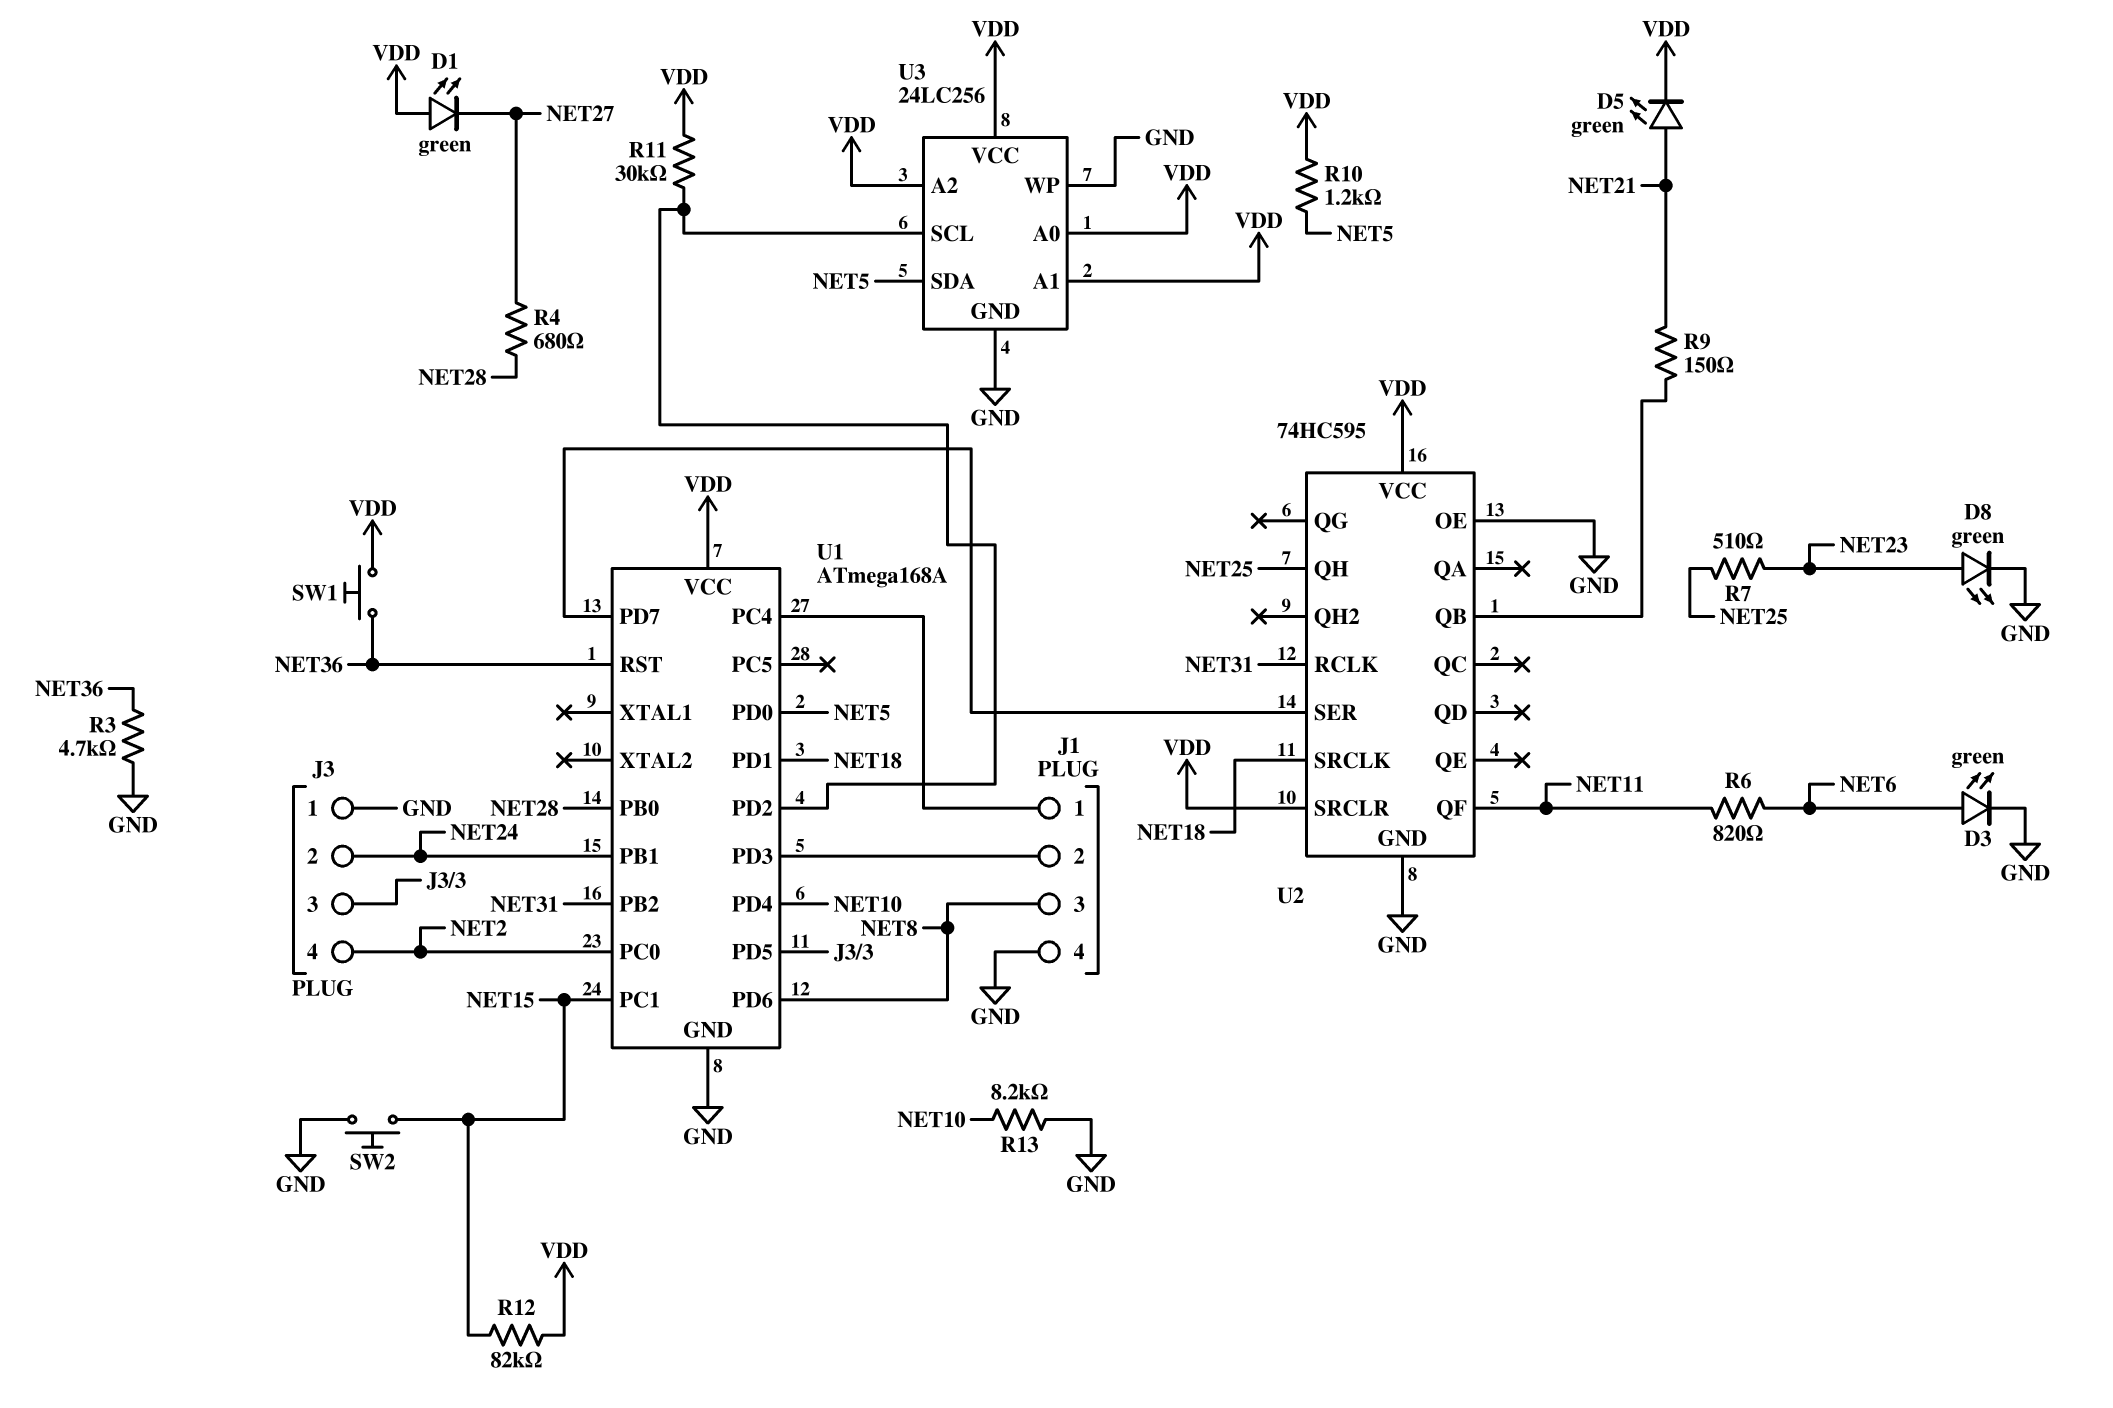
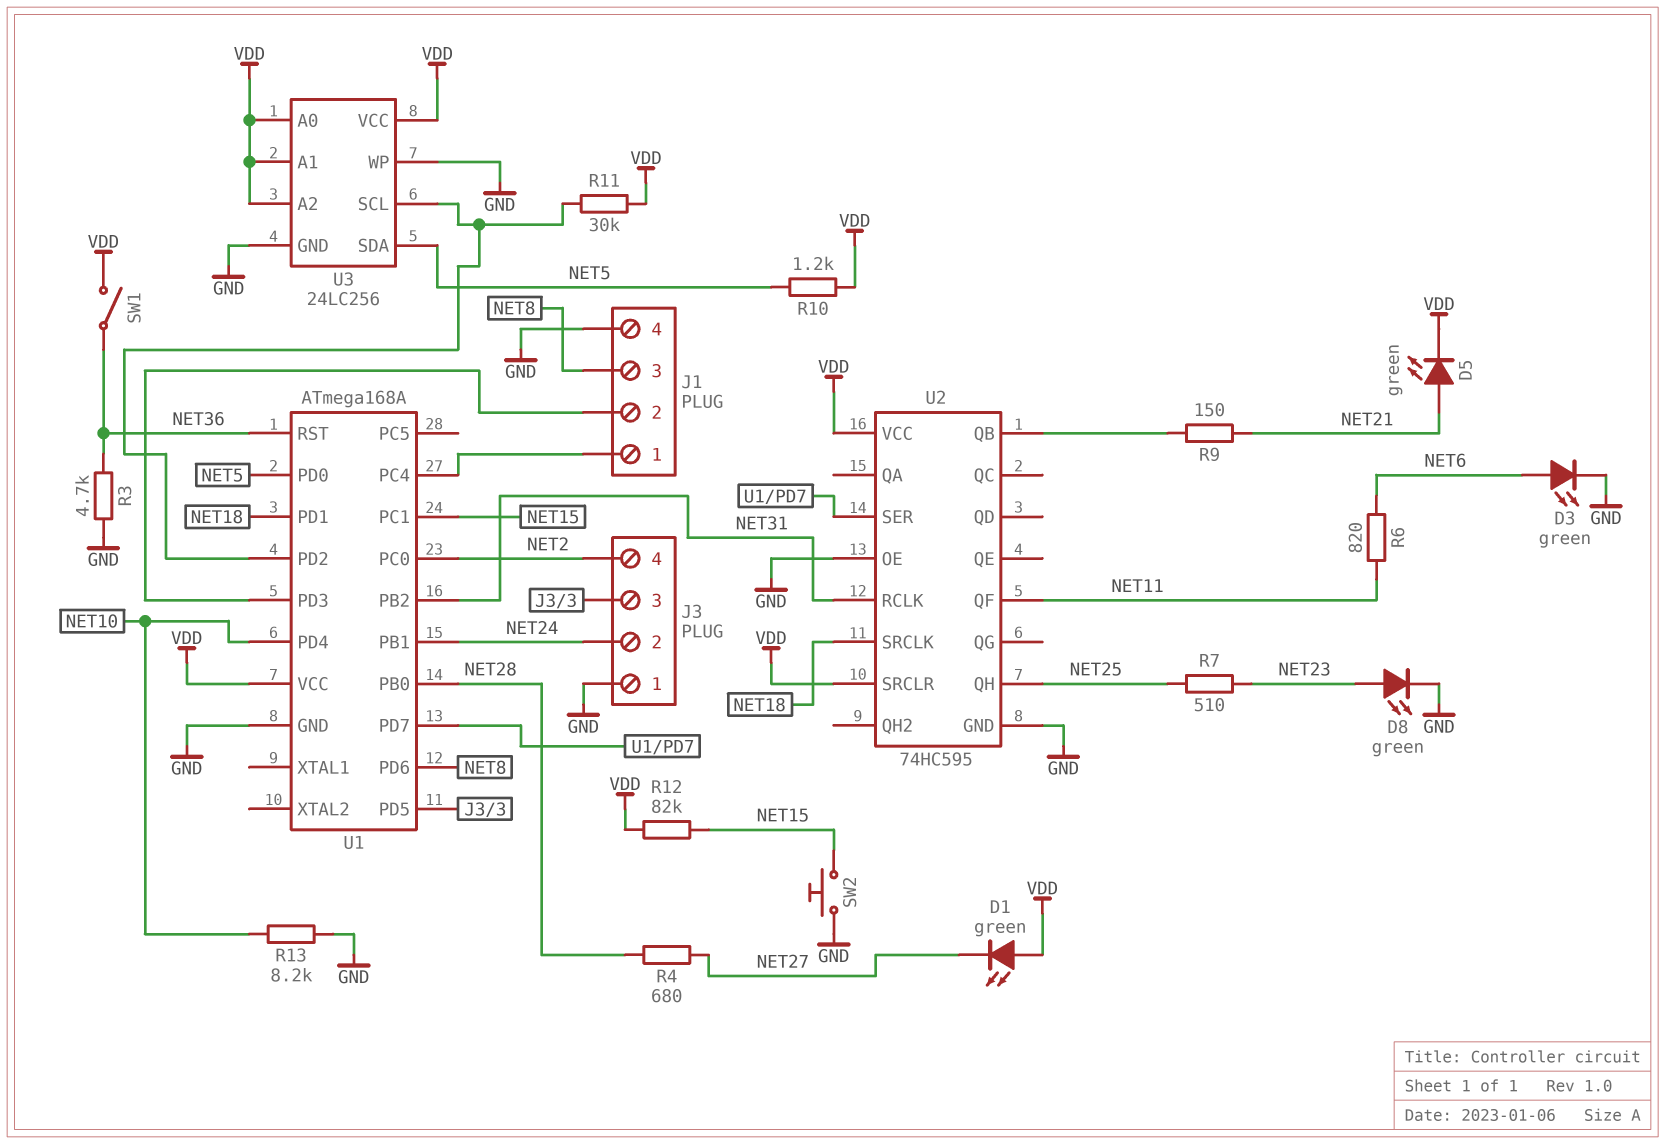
SW1: button (NET36, VDD) -> switch (NET36, VDD)

